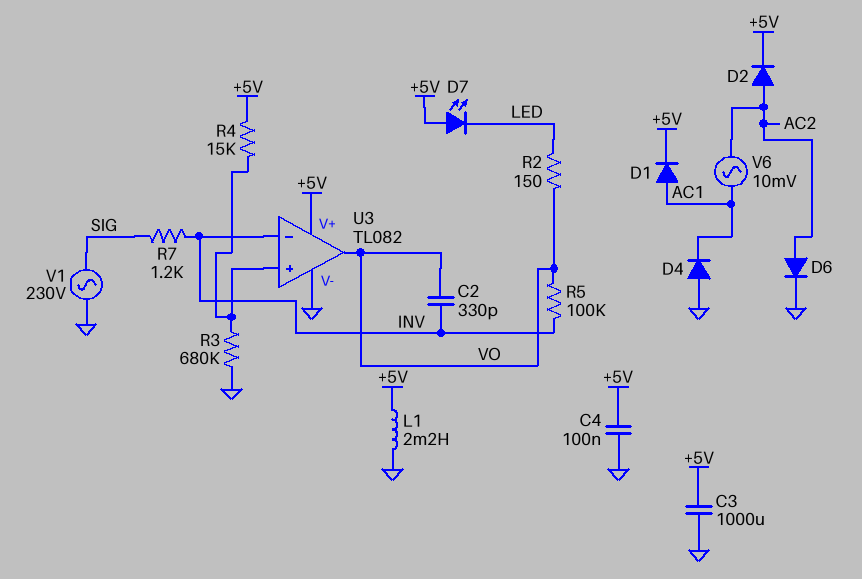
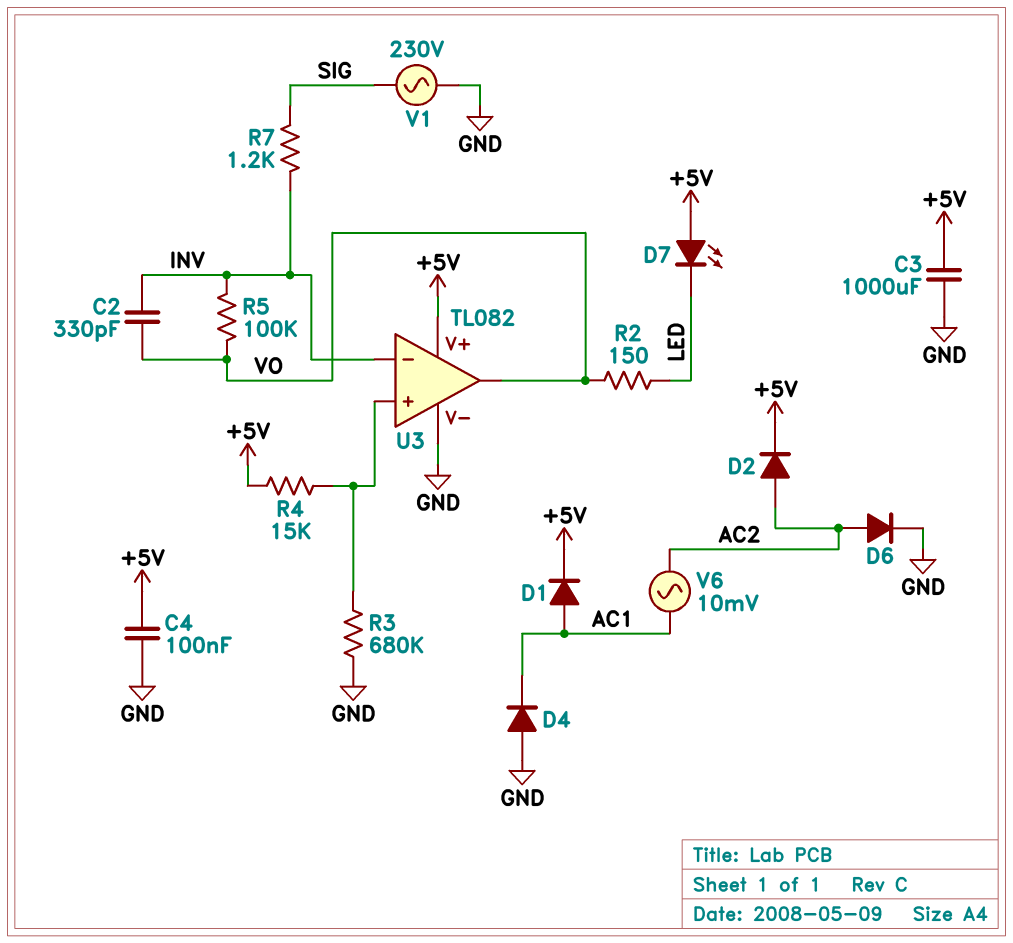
L1: 2.2mH (+5V, GND) -> none

